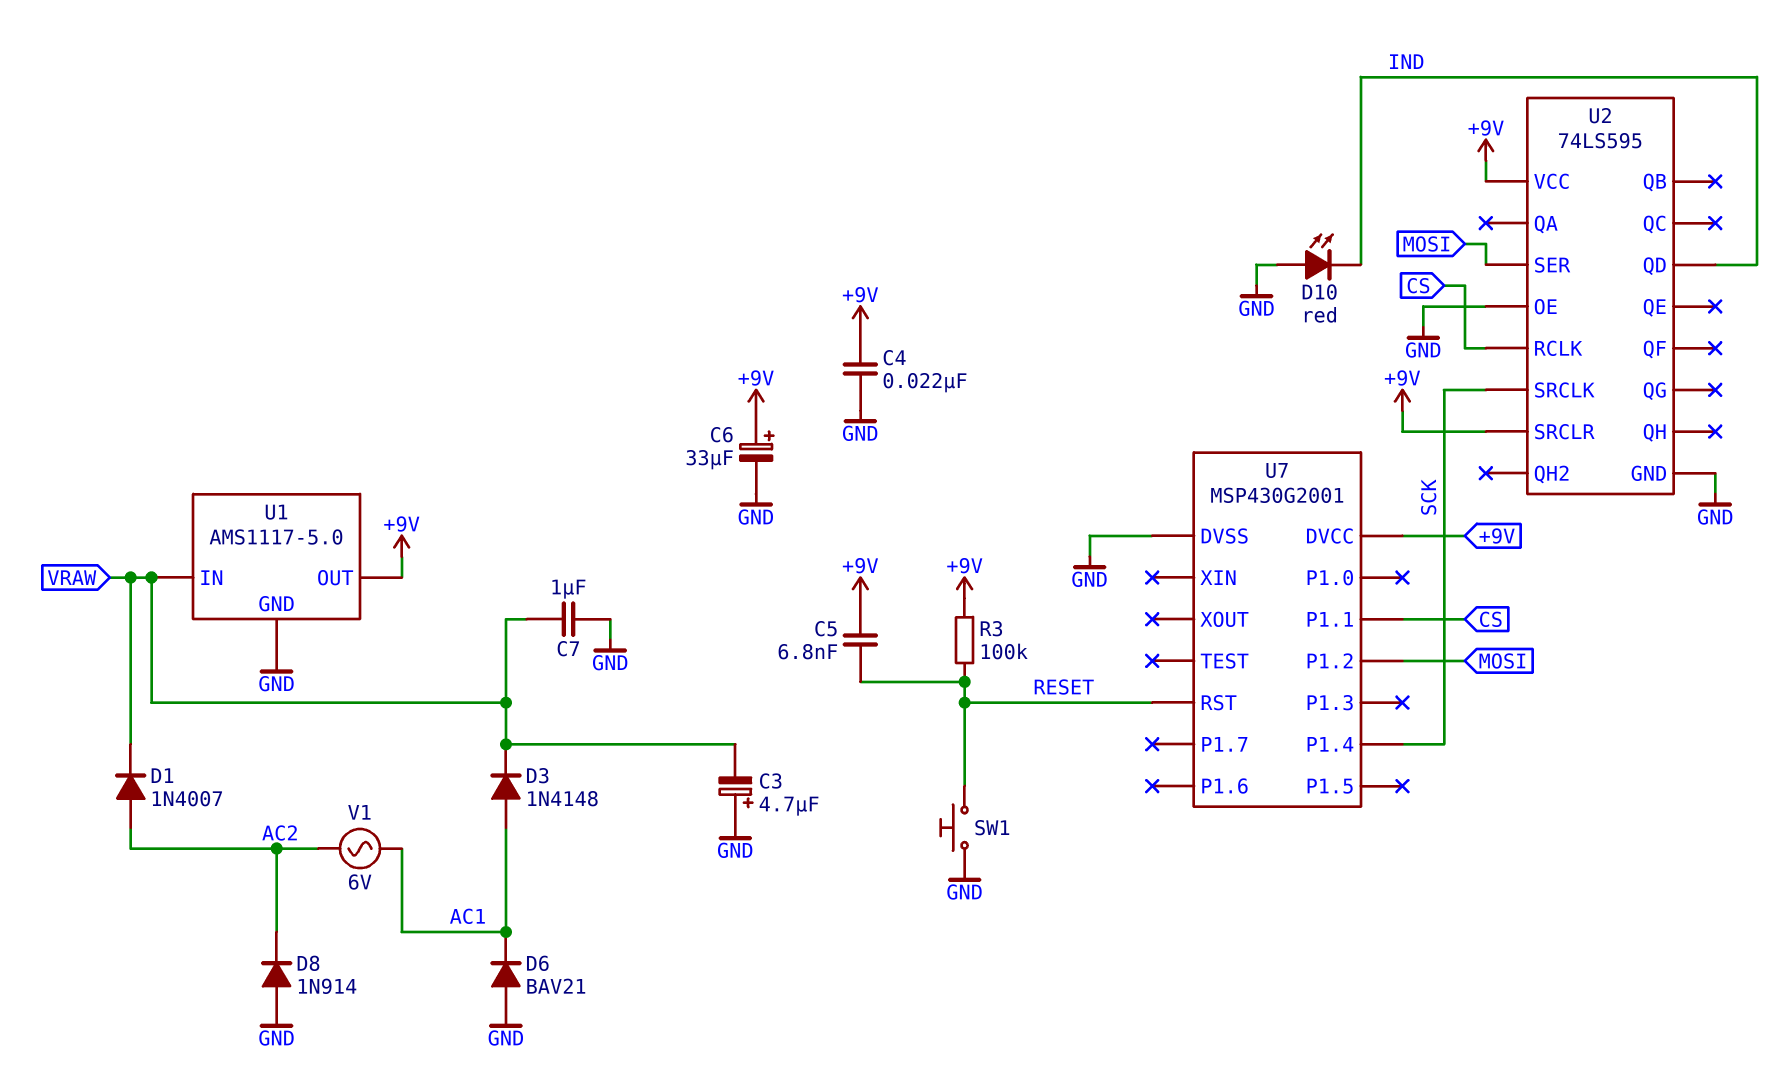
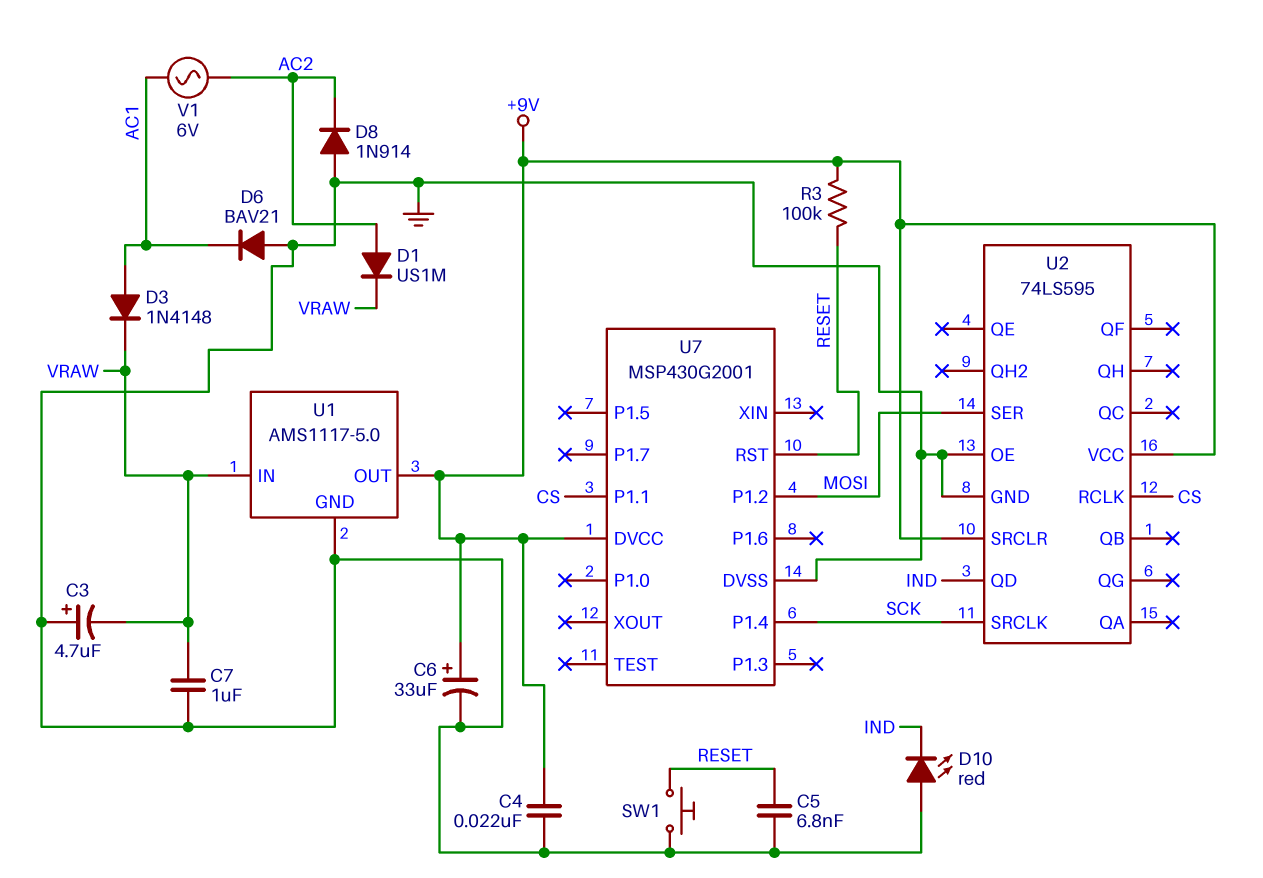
C5: 6.8nF (+9V, RESET) -> 6.8nF (GND, RESET)
D1: diode 1N4007 (A AC2, K VRAW) -> diode US1M (A AC2, K VRAW)

